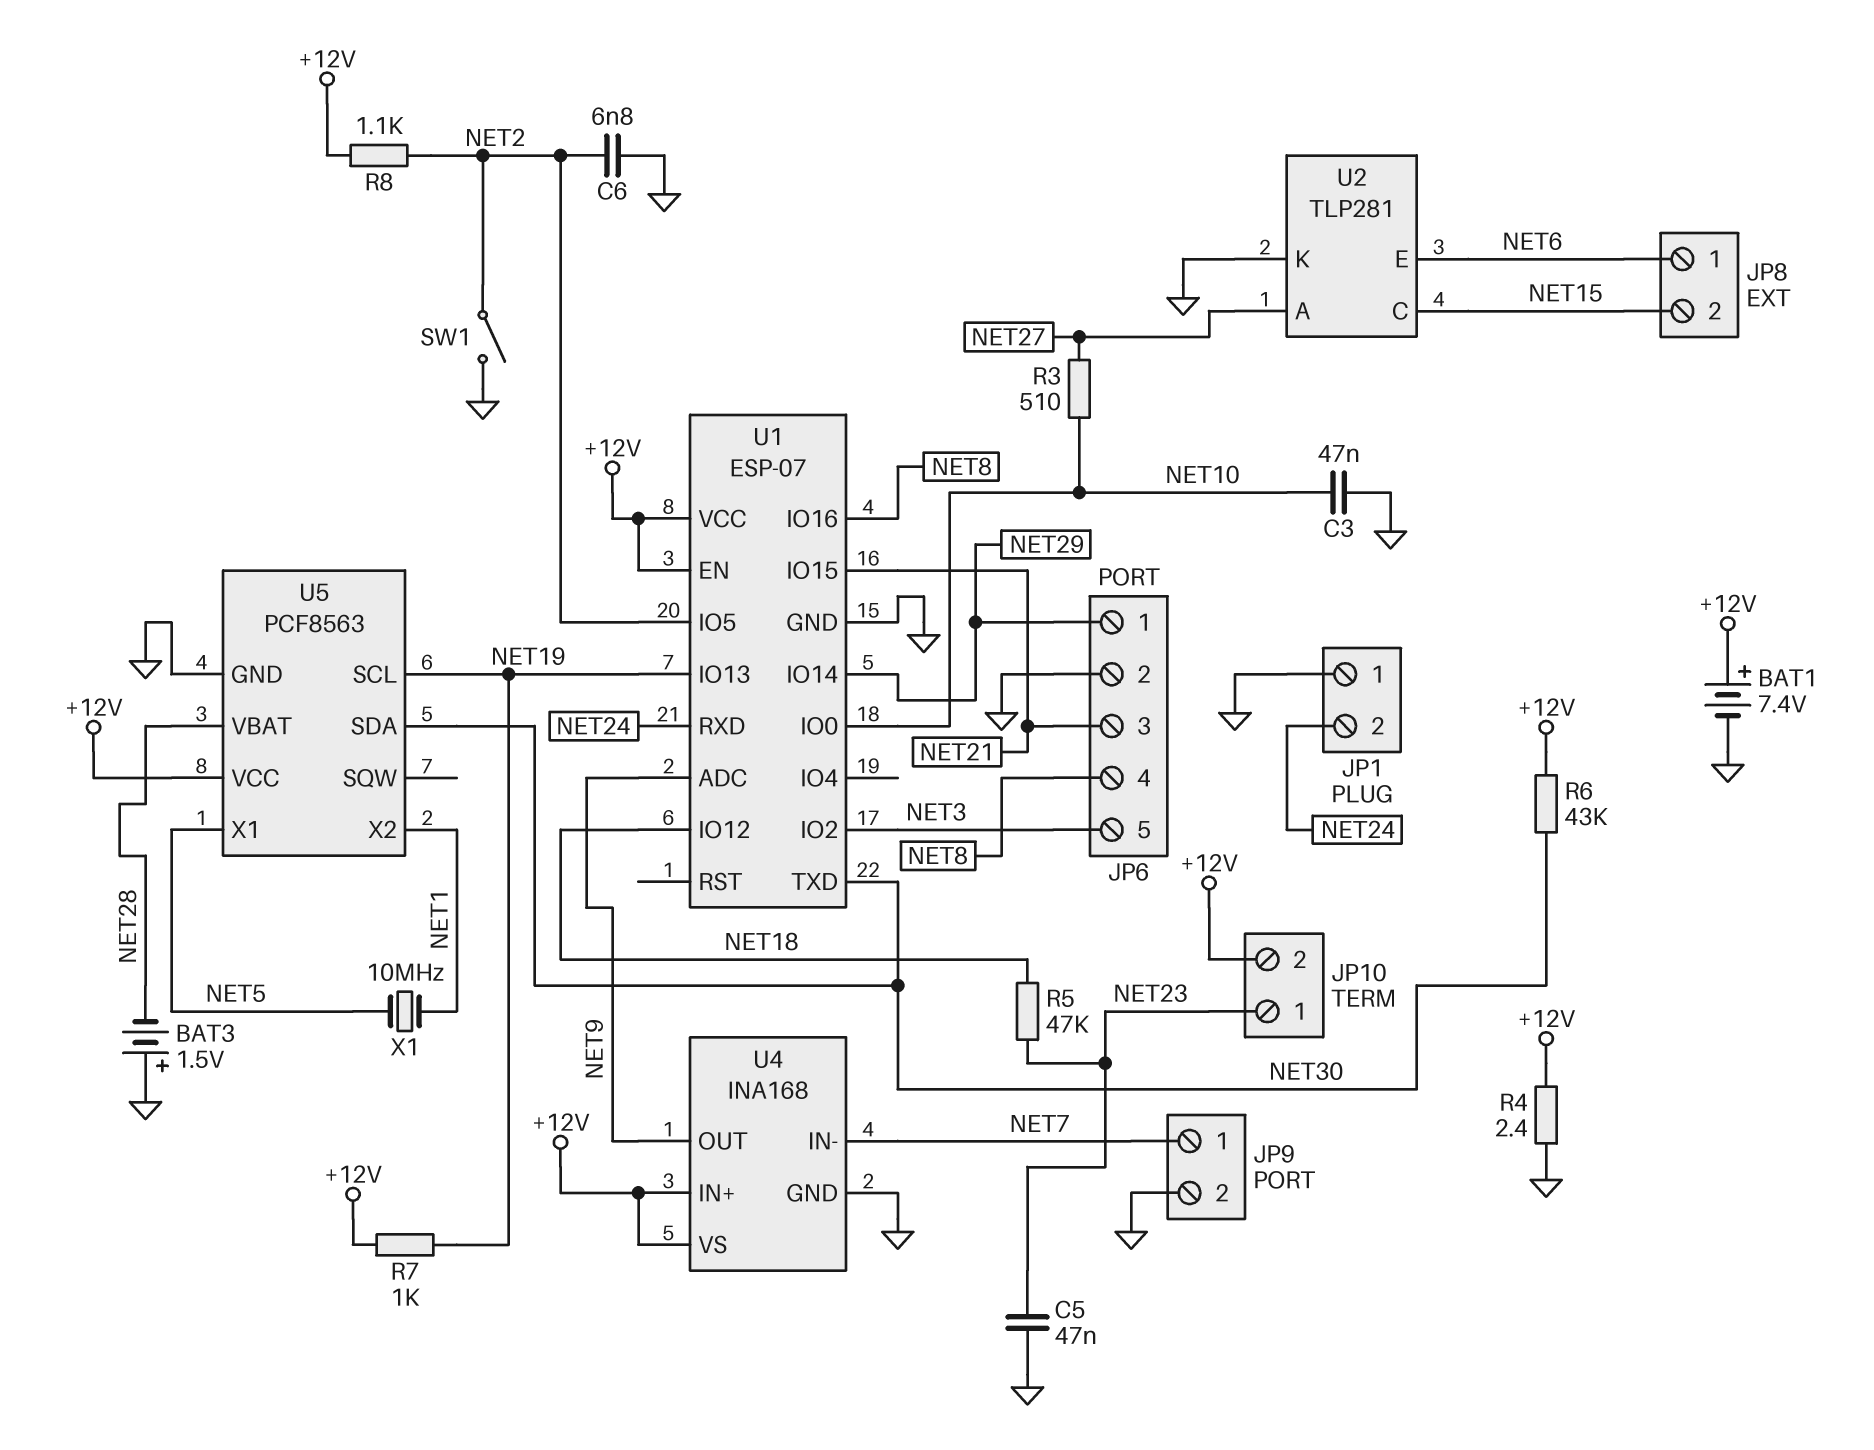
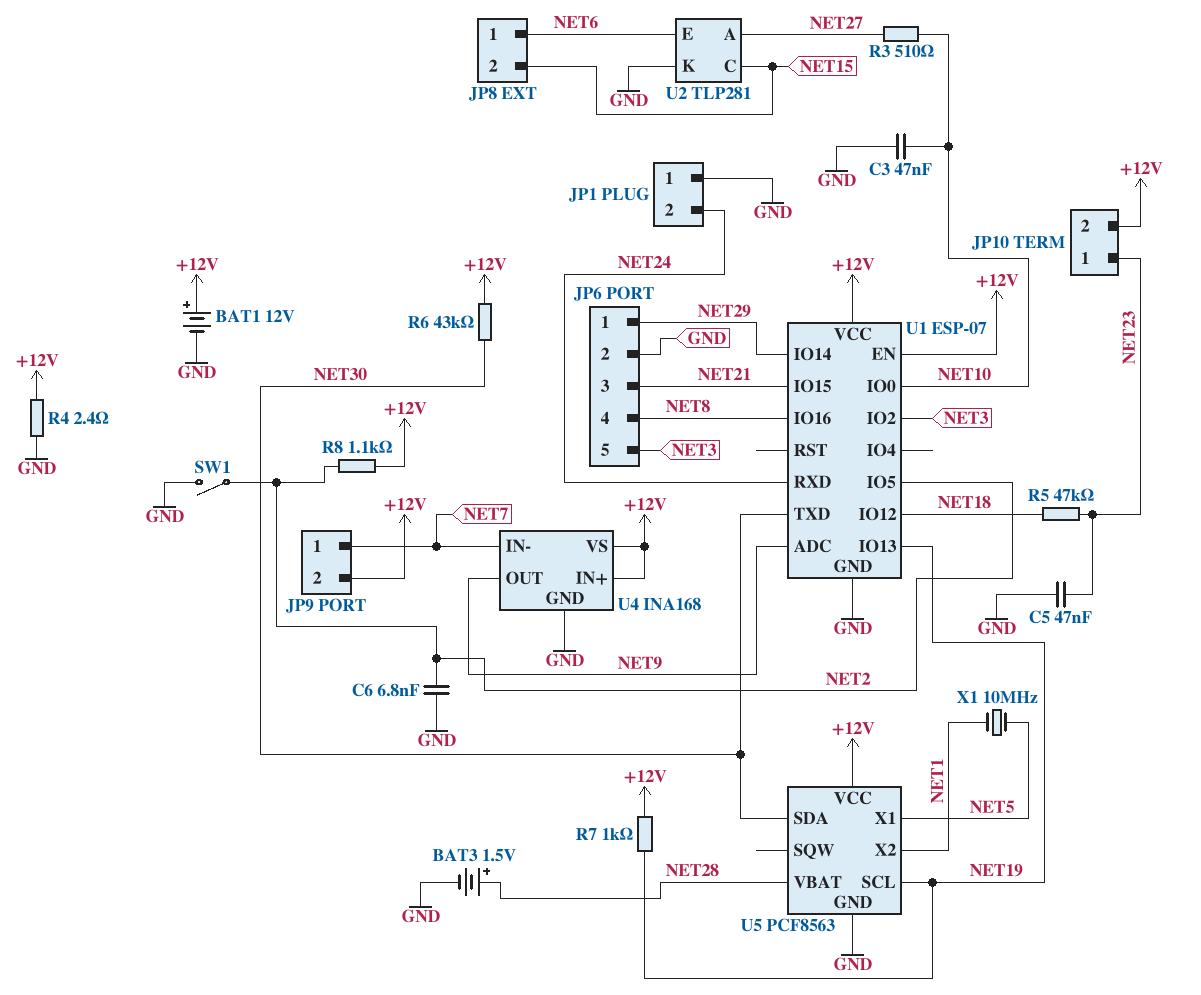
BAT1: 7.4V (plus +12V, minus GND) -> 12V (plus +12V, minus GND)
BAT3: 1.5V (plus GND, minus NET28) -> 1.5V (plus NET28, minus GND)
JP9 pin 2: GND -> +12V

